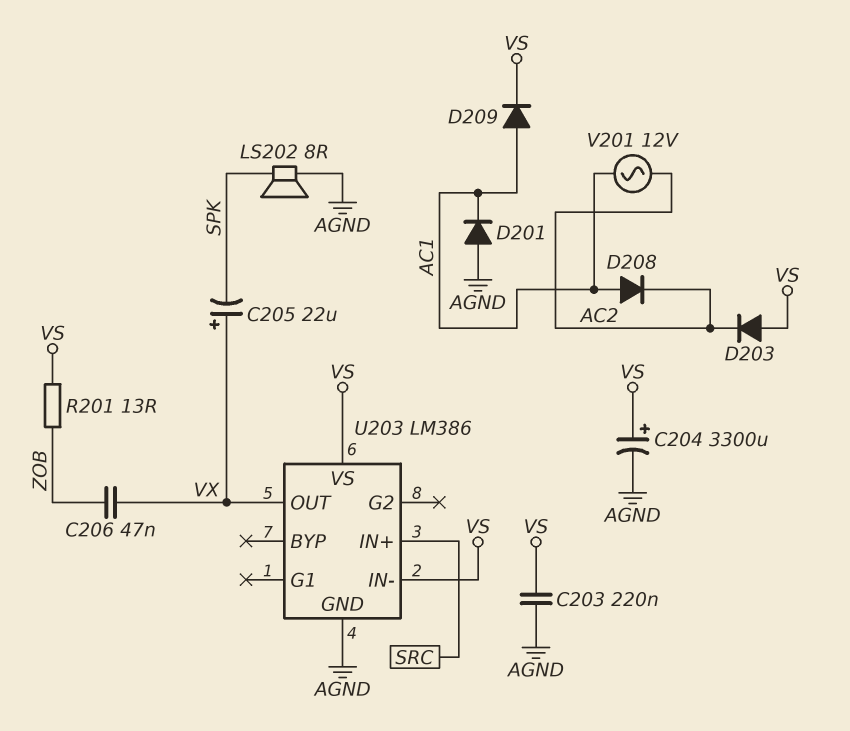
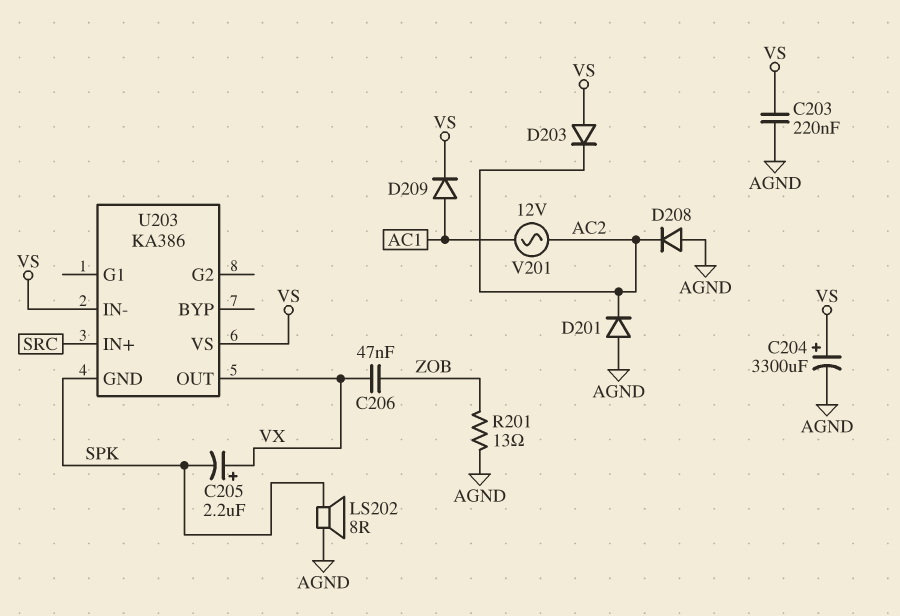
C205: 22uF (plus VX, minus SPK) -> 2.2uF (plus VX, minus SPK)
D201: diode (A AGND, K AC1) -> diode (A AGND, K AC2)
D208: diode (A AC1, K AC2) -> diode (A AGND, K AC2)
R201: 13 (VS, ZOB) -> 13 (AGND, ZOB)
U203: LM386 -> KA386
U203 pin GND: AGND -> SPK

